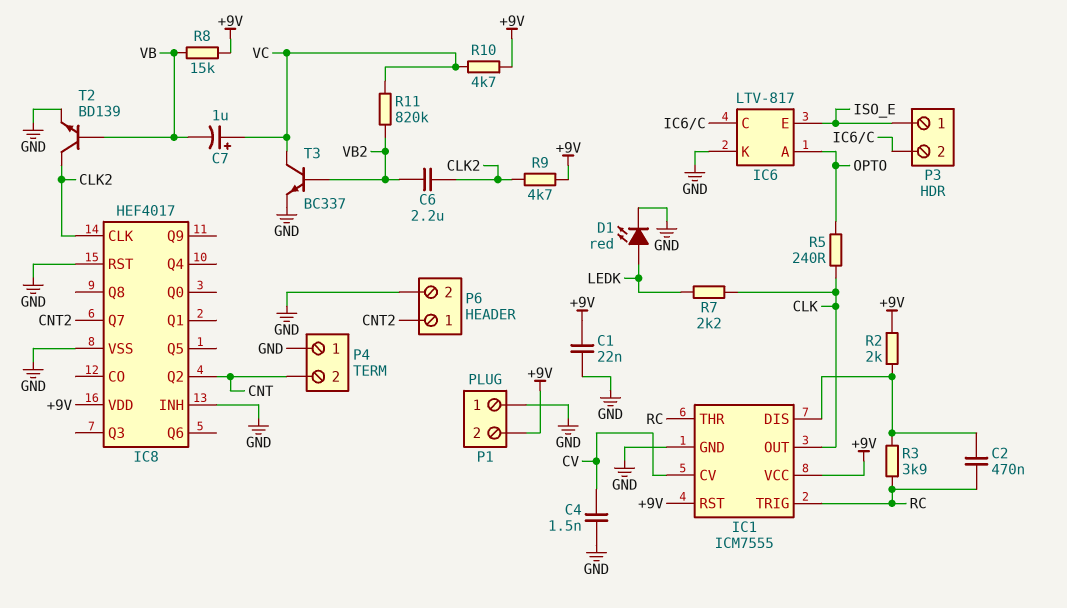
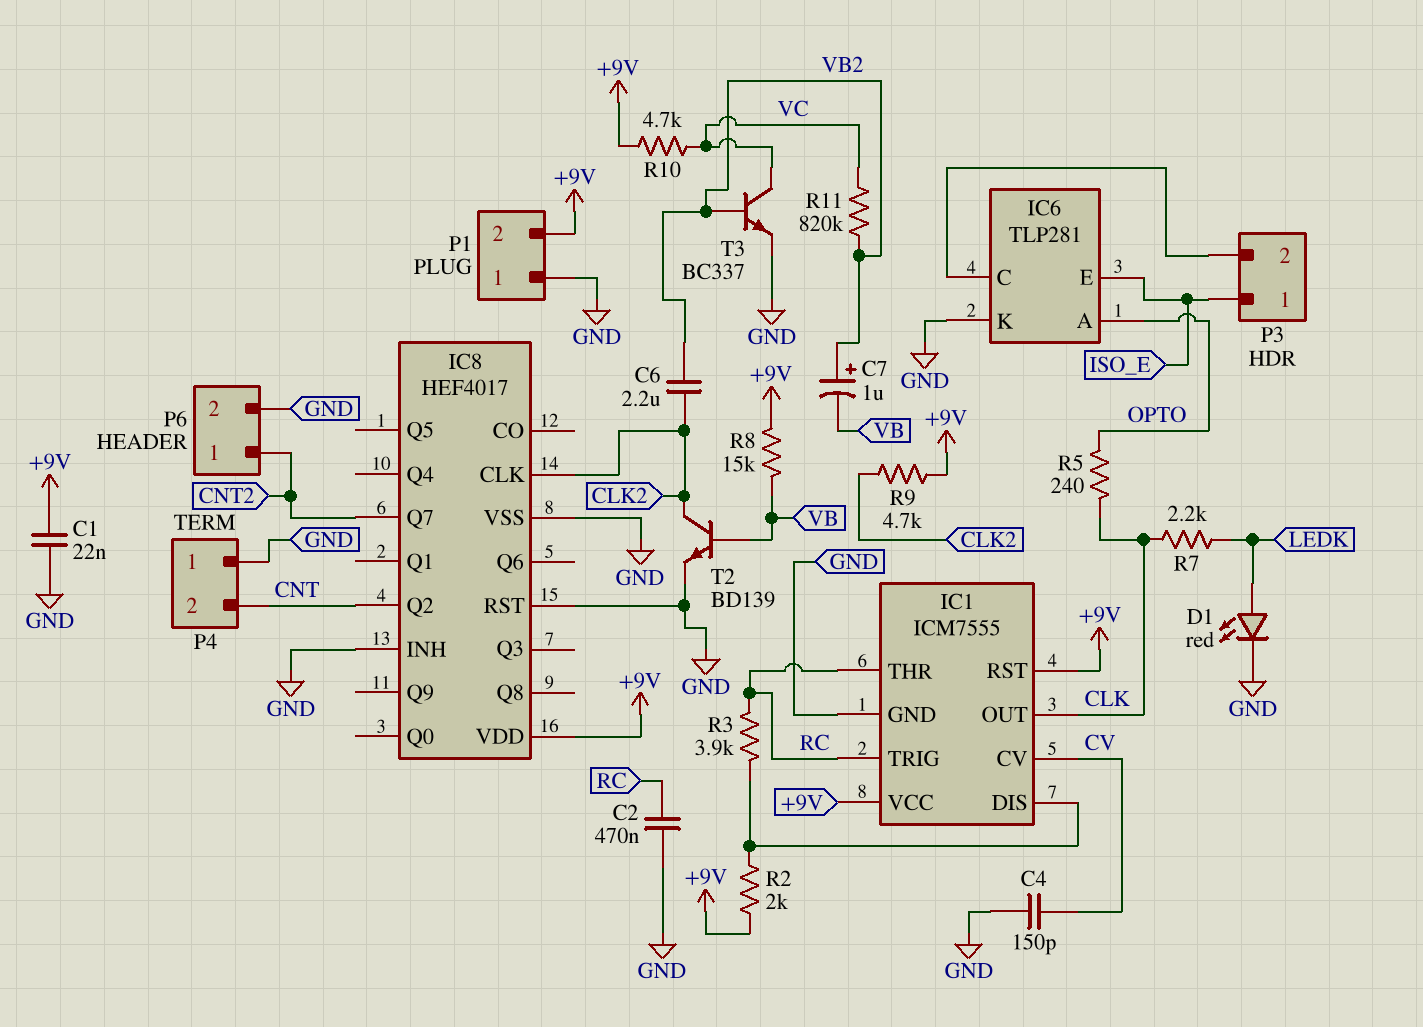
C2: 470nF (IC1/DIS, RC) -> 470nF (GND, RC)
C4: 1.5nF (CV, GND) -> 150pF (CV, GND)
C7: 1uF (plus VC, minus VB) -> 1uF (plus VB2, minus VB)
IC6: LTV-817 -> TLP281

